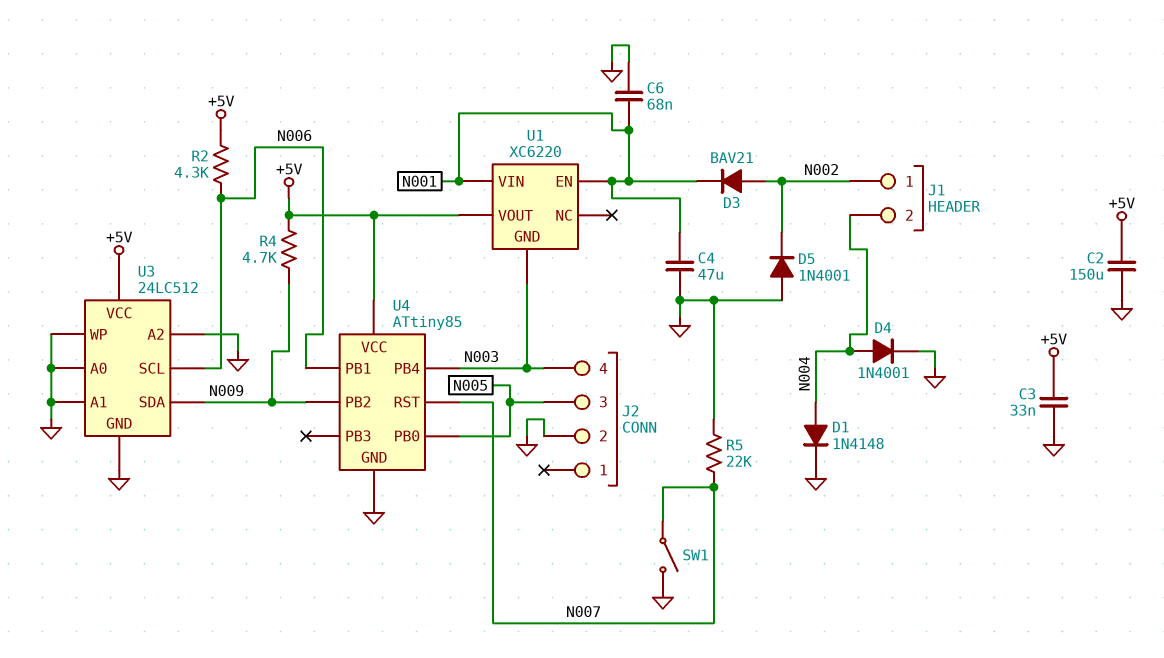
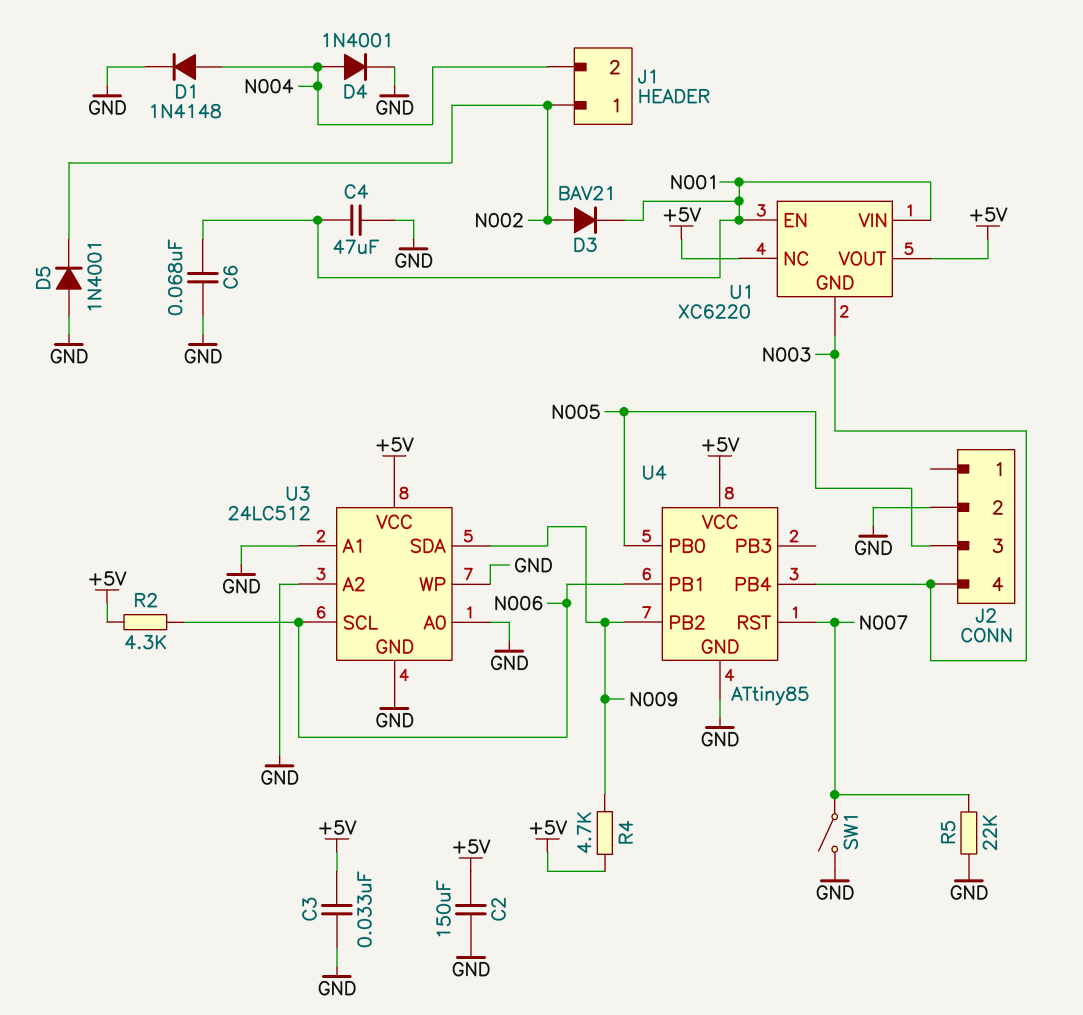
U1 pin NC: none -> +5V

